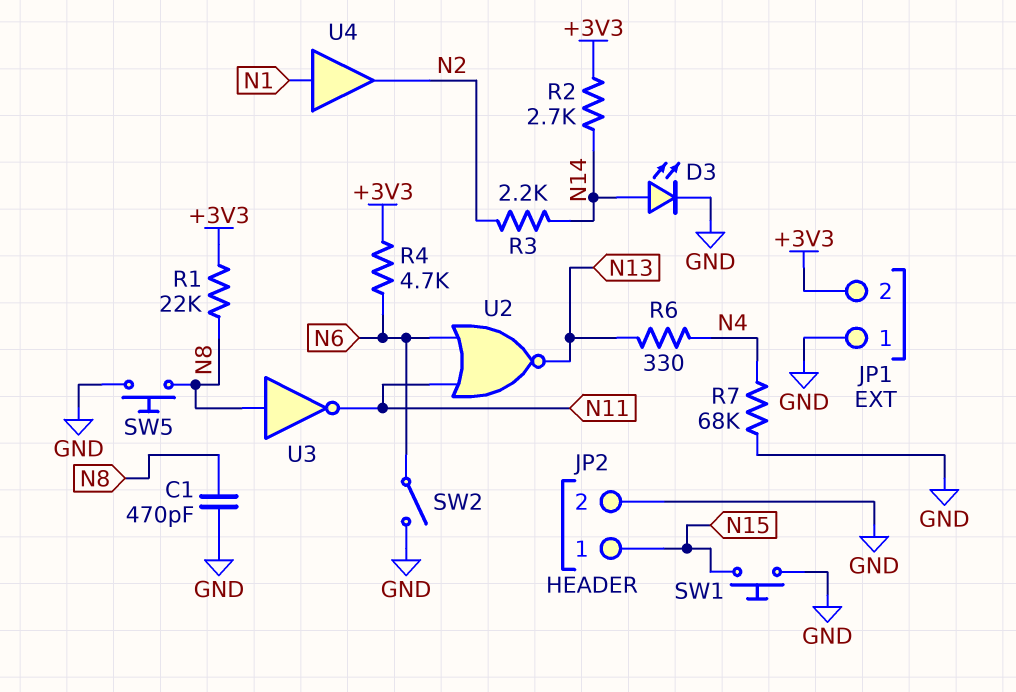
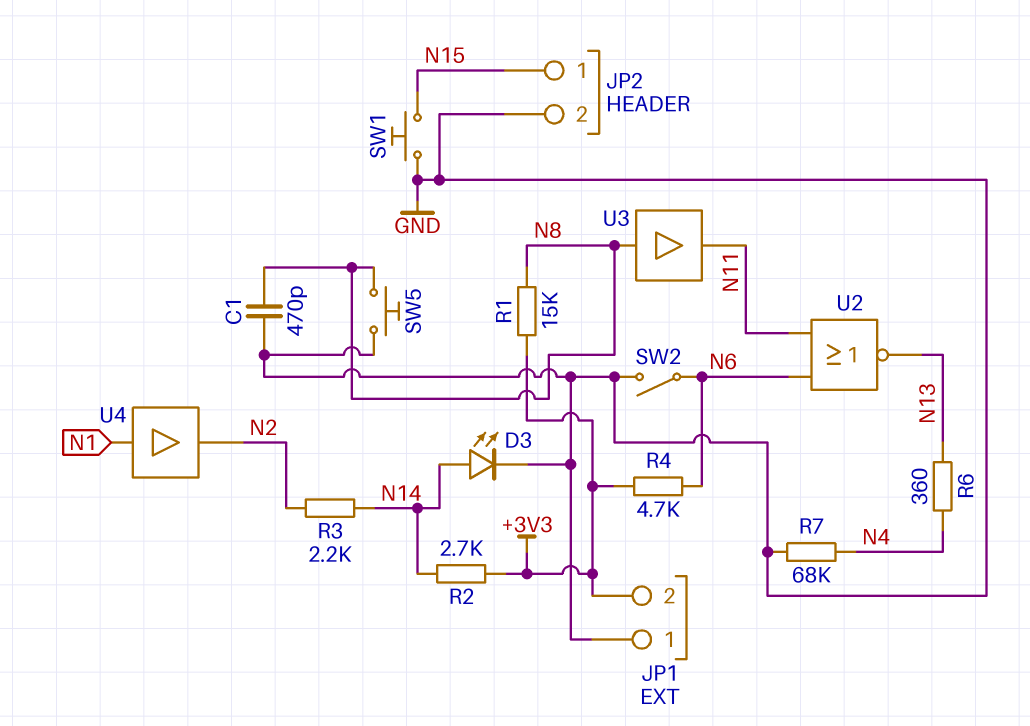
R1: 22k (+3V3, N8) -> 15k (+3V3, N8)
R6: 330 (N4, N13) -> 360 (N4, N13)
U3: NOT (in N8, out N11) -> buffer (in N8, out N11)

